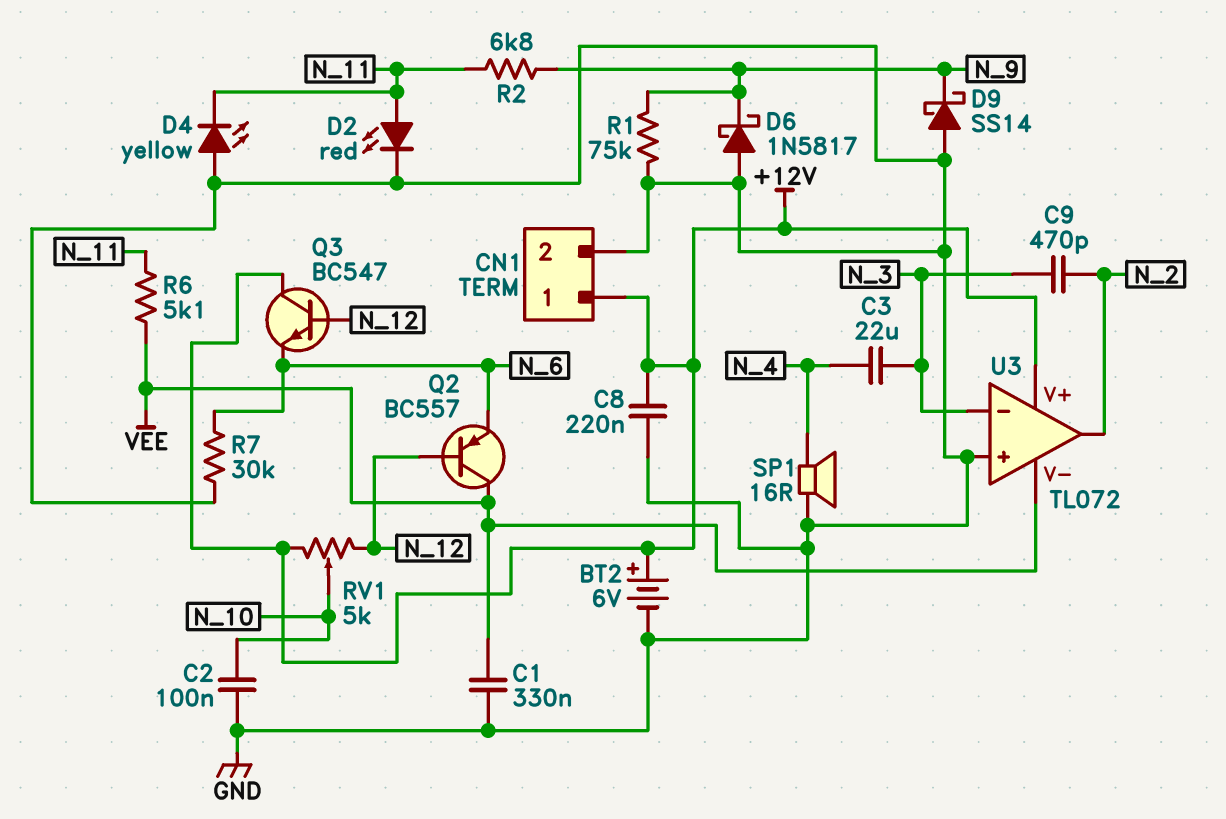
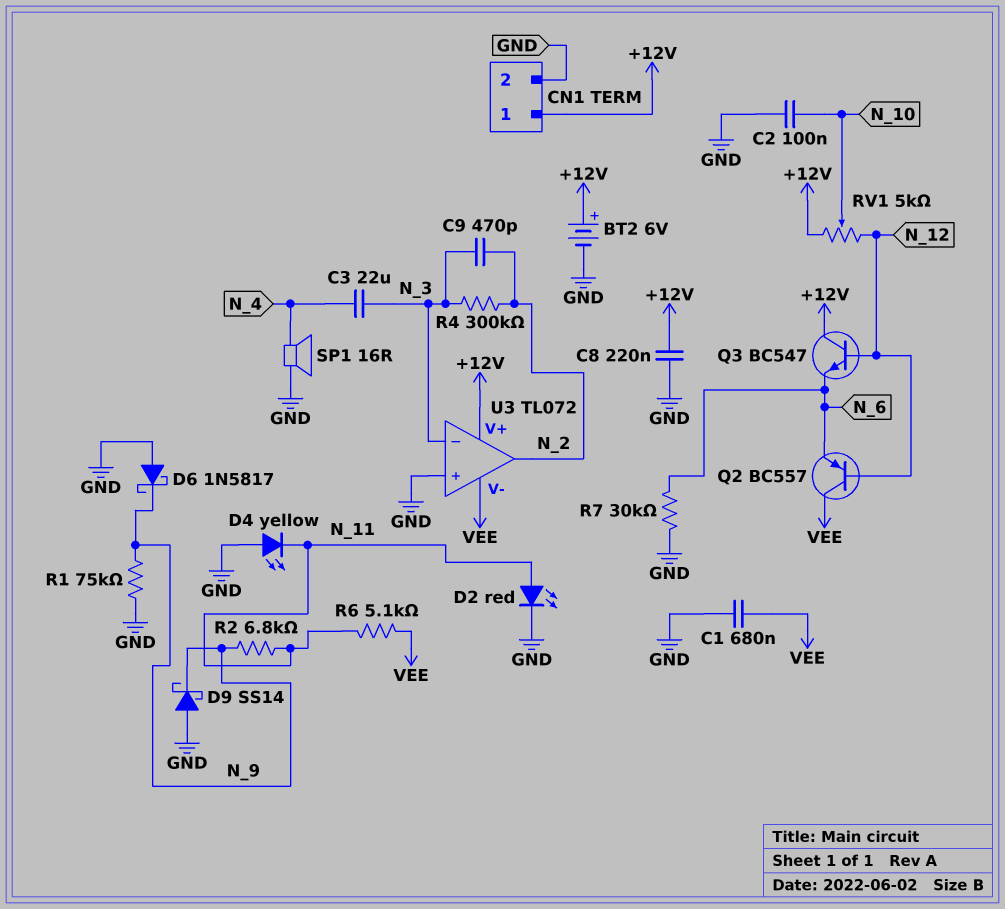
C1: 330nF (GND, VEE) -> 680nF (GND, VEE)
R4: none -> 300k (N_2, N_3)

